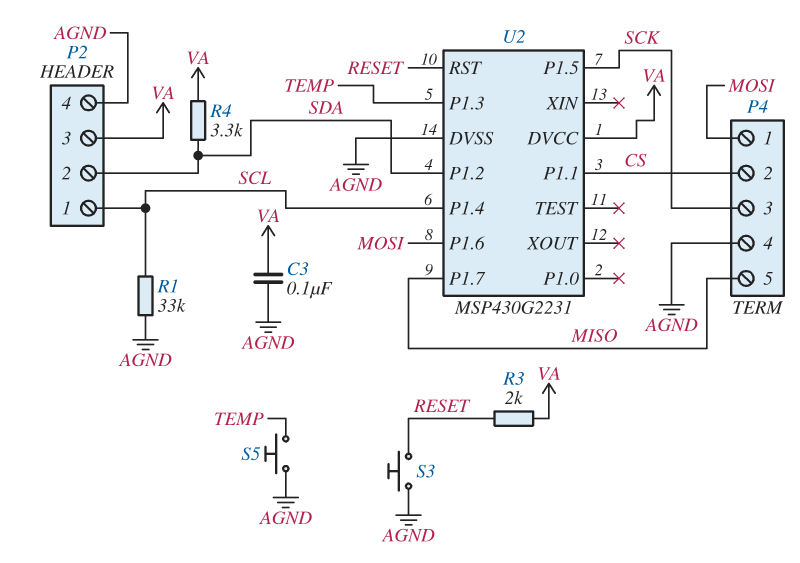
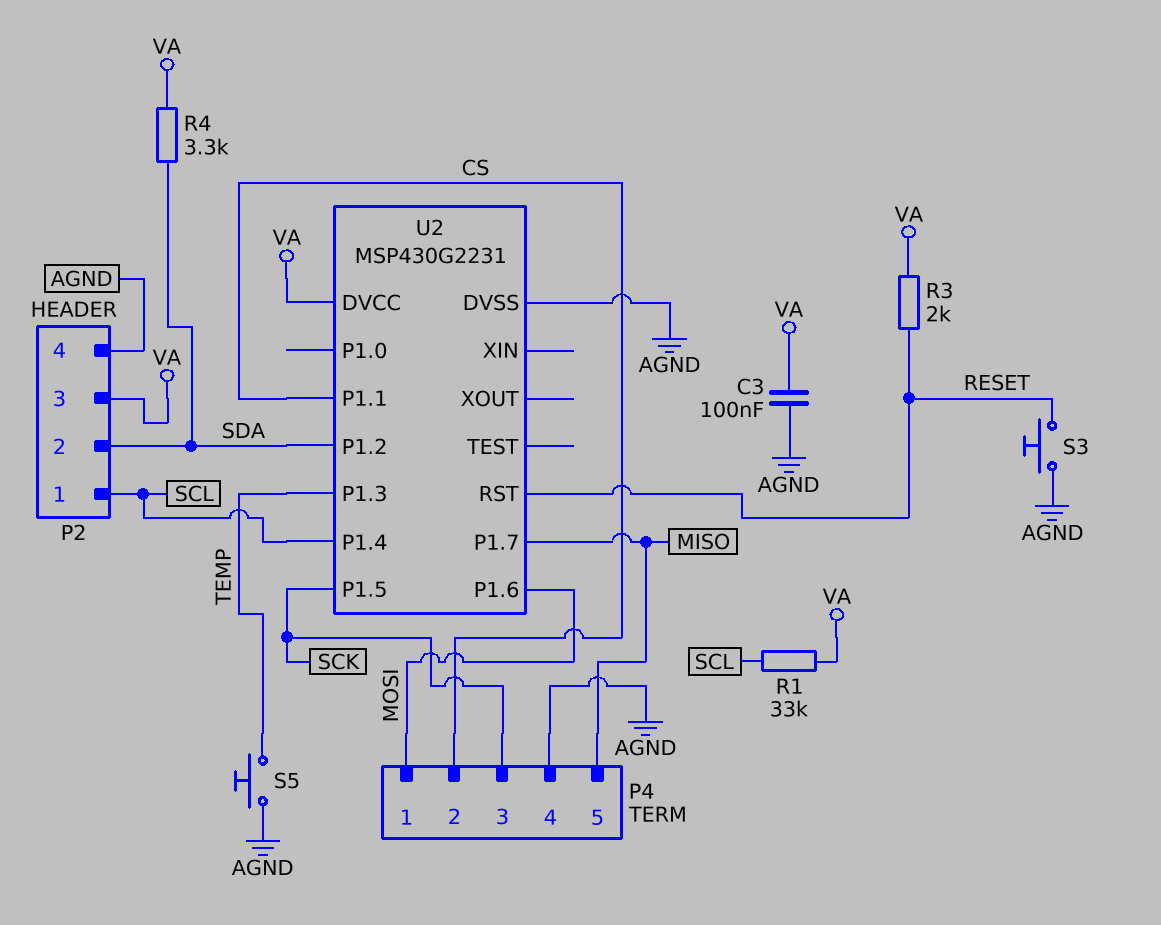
R1: 33k (AGND, SCL) -> 33k (SCL, VA)

